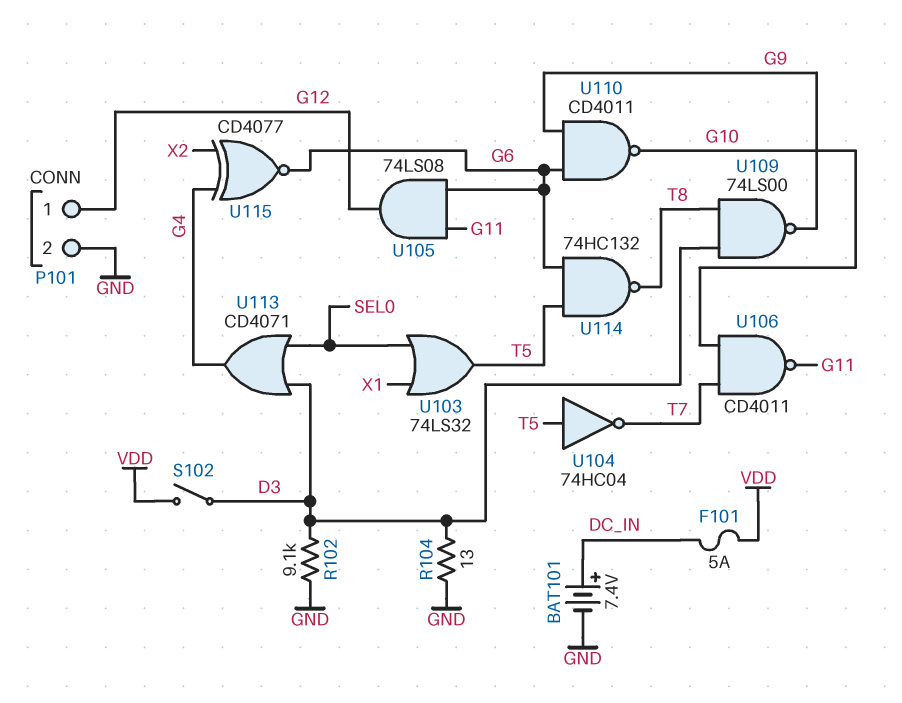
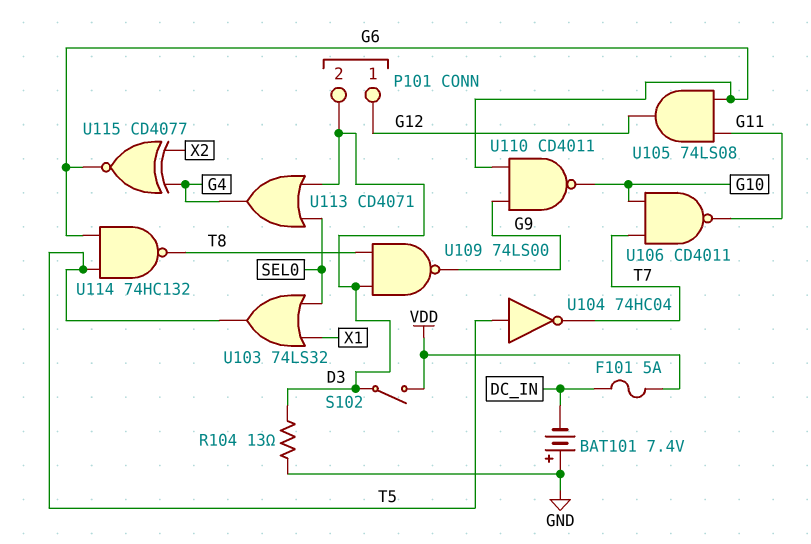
BAT101: 7.4V (plus DC_IN, minus GND) -> 7.4V (plus GND, minus DC_IN)
P101 pin 2: GND -> D3
R102: 9.1k (D3, GND) -> none

